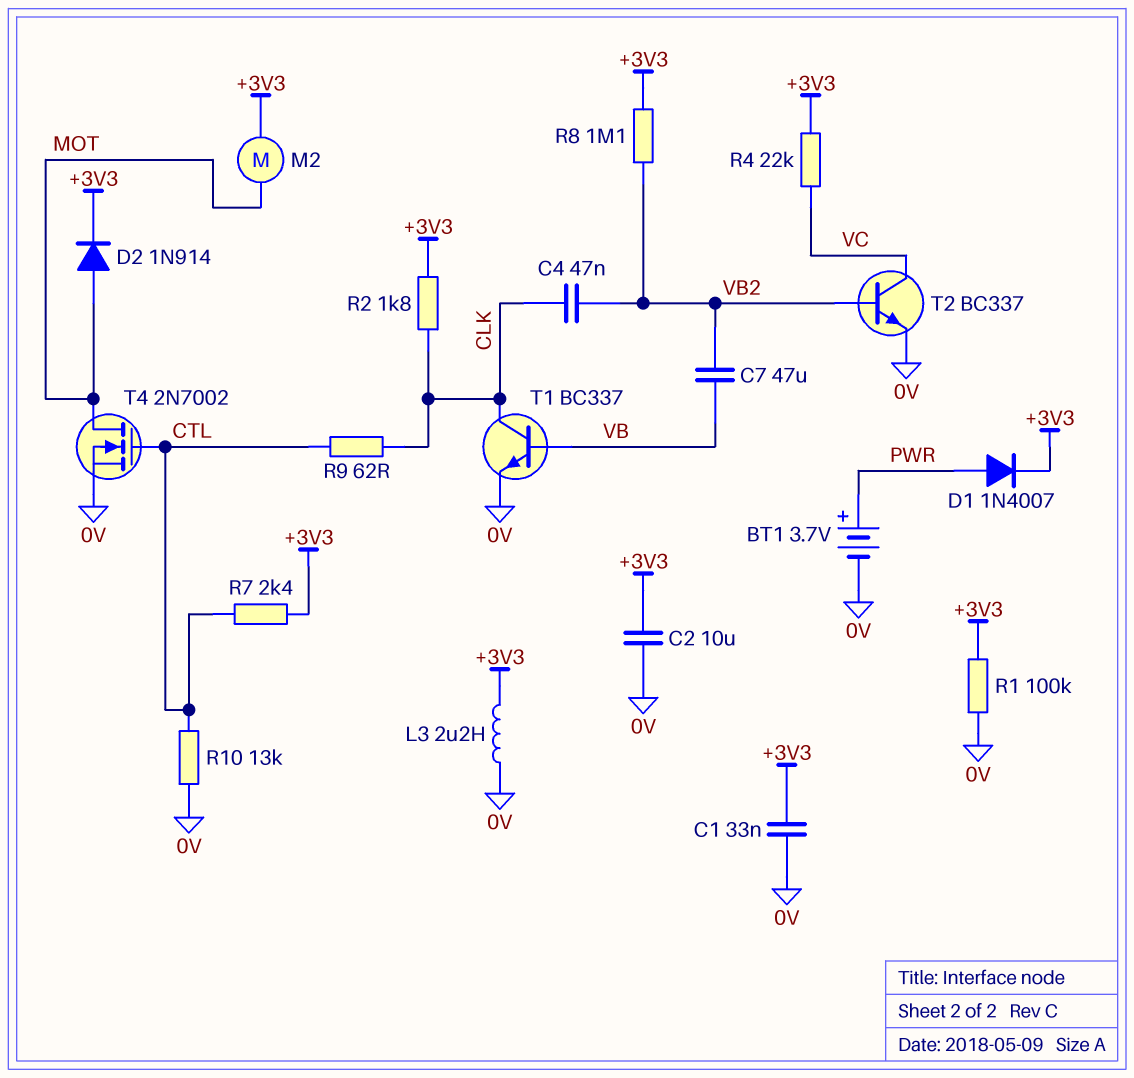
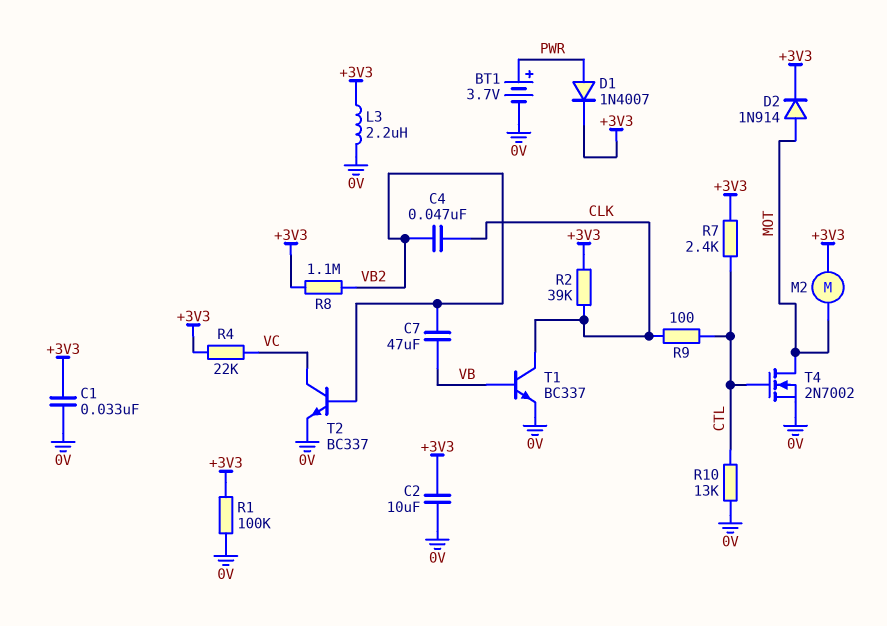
R2: 1.8k (+3V3, CLK) -> 39k (+3V3, CLK)
R9: 62 (CLK, CTL) -> 100 (CLK, CTL)

